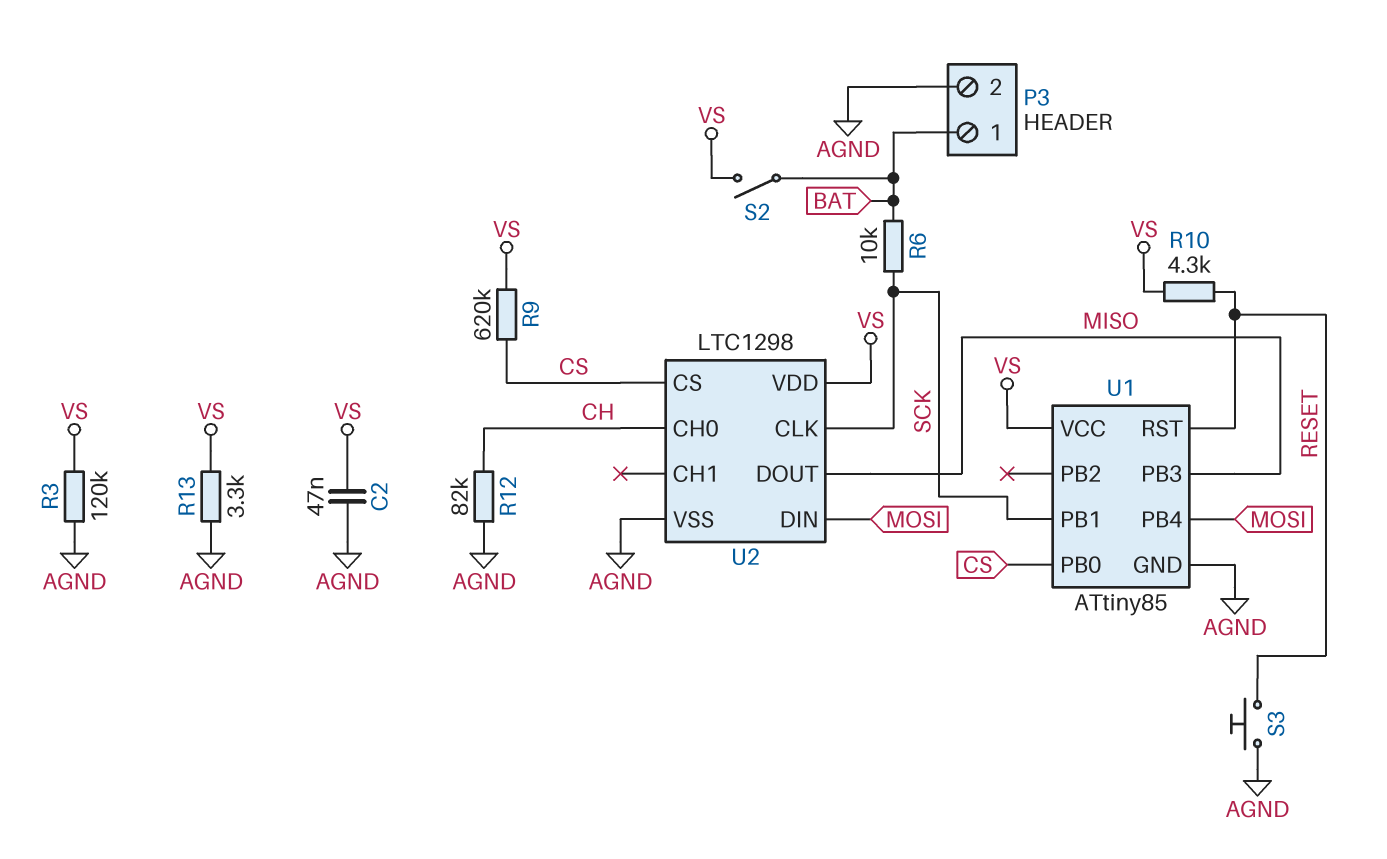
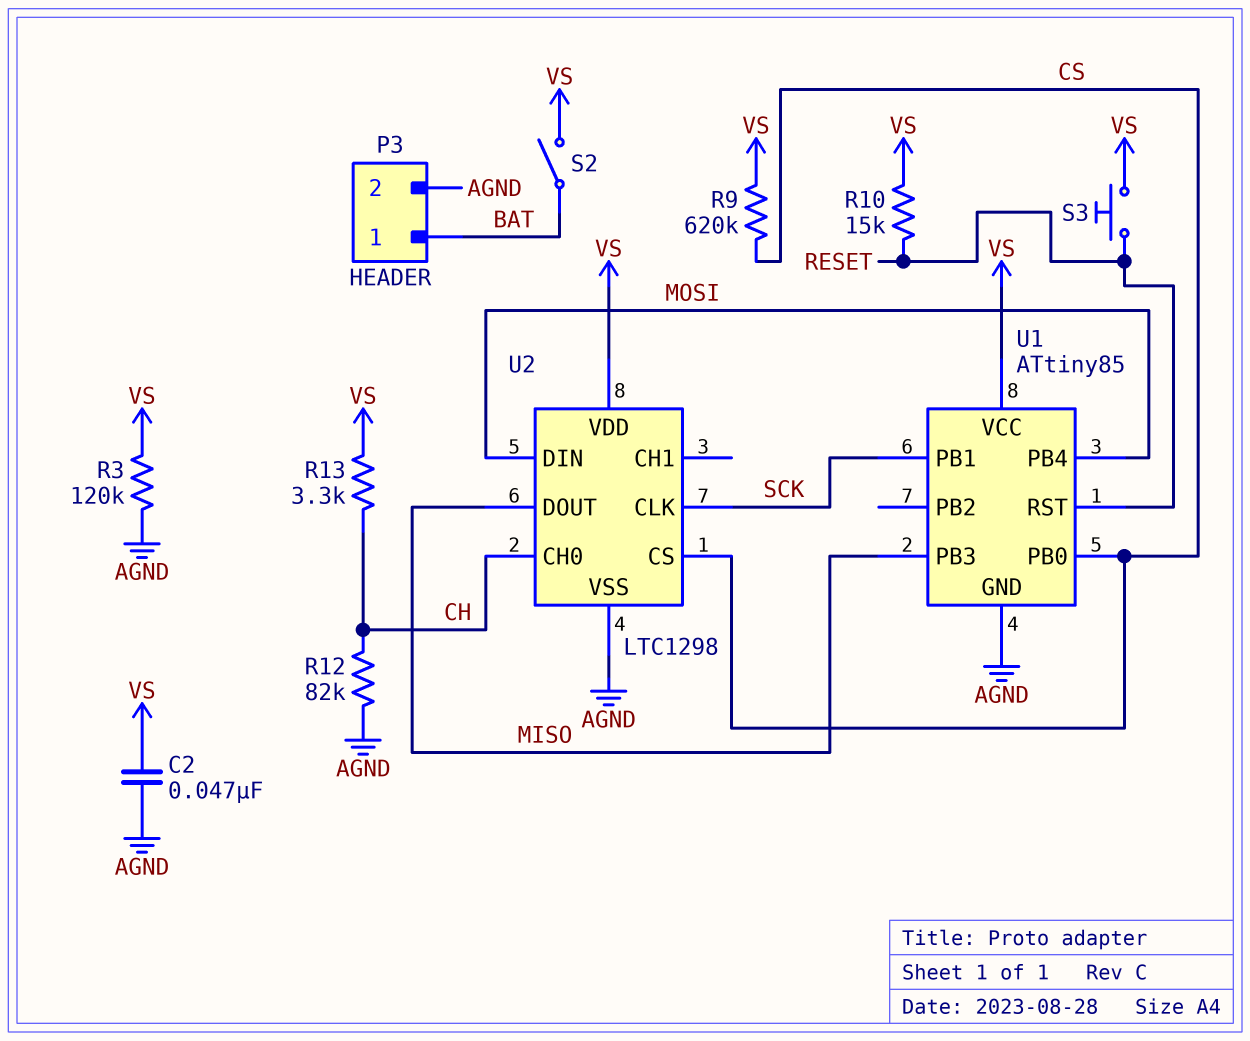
R6: 10k (BAT, SCK) -> none
R10: 4.3k (RESET, VS) -> 15k (RESET, VS)
R13: 3.3k (AGND, VS) -> 3.3k (CH, VS)
S3: button (AGND, RESET) -> button (RESET, VS)

